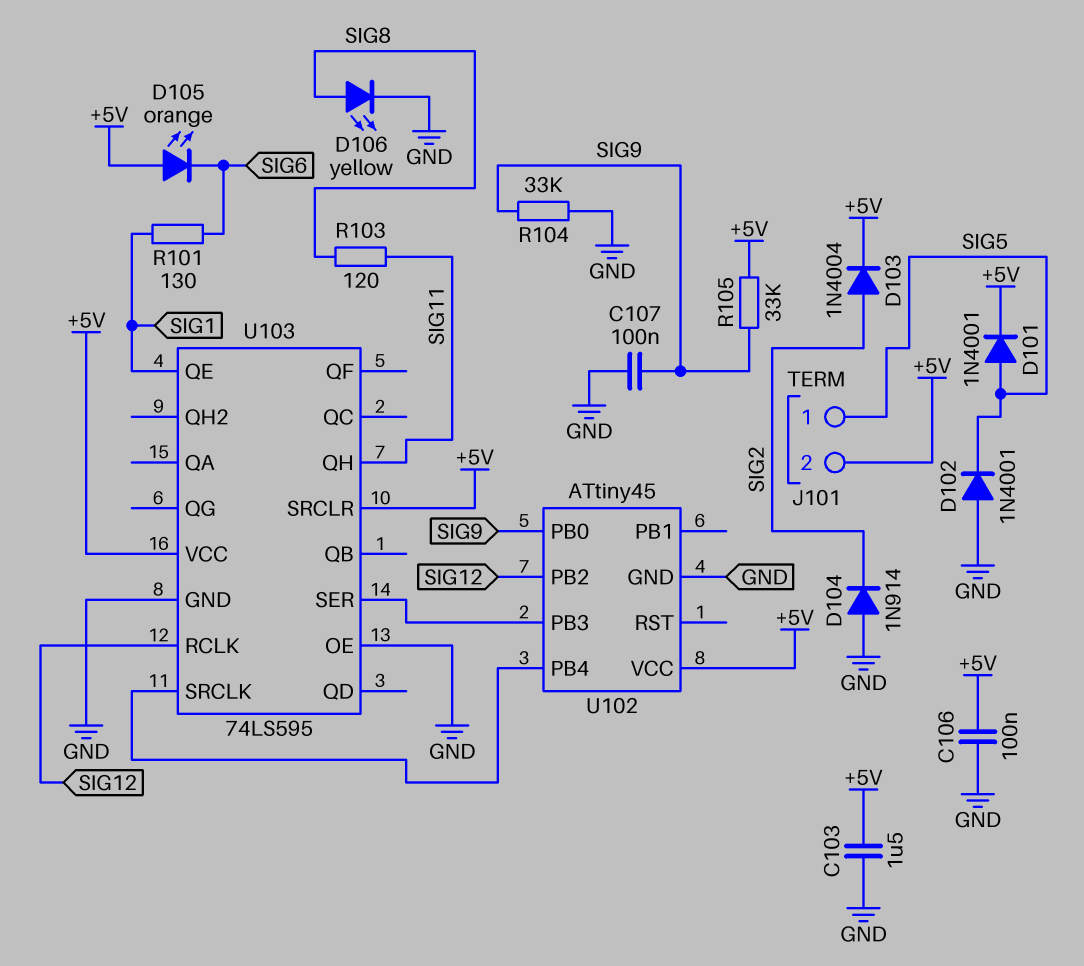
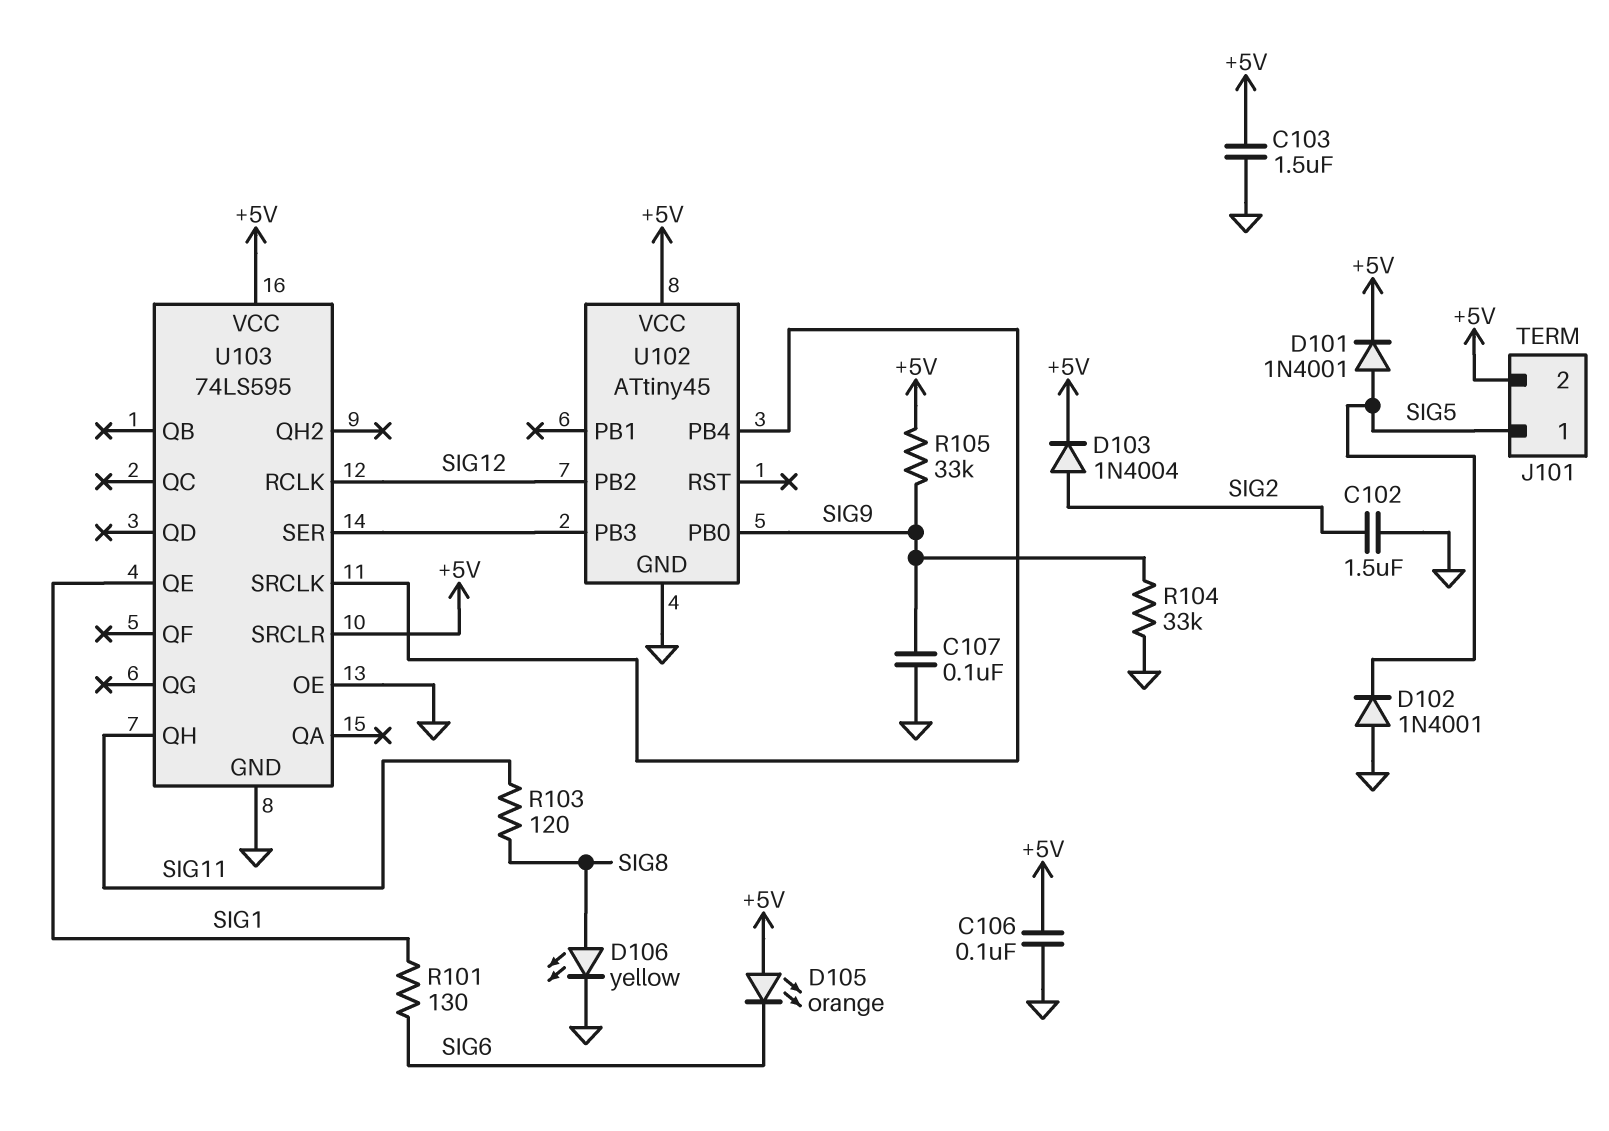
C102: none -> 1.5uF (GND, SIG2)
D104: diode 1N914 (A GND, K SIG2) -> none

